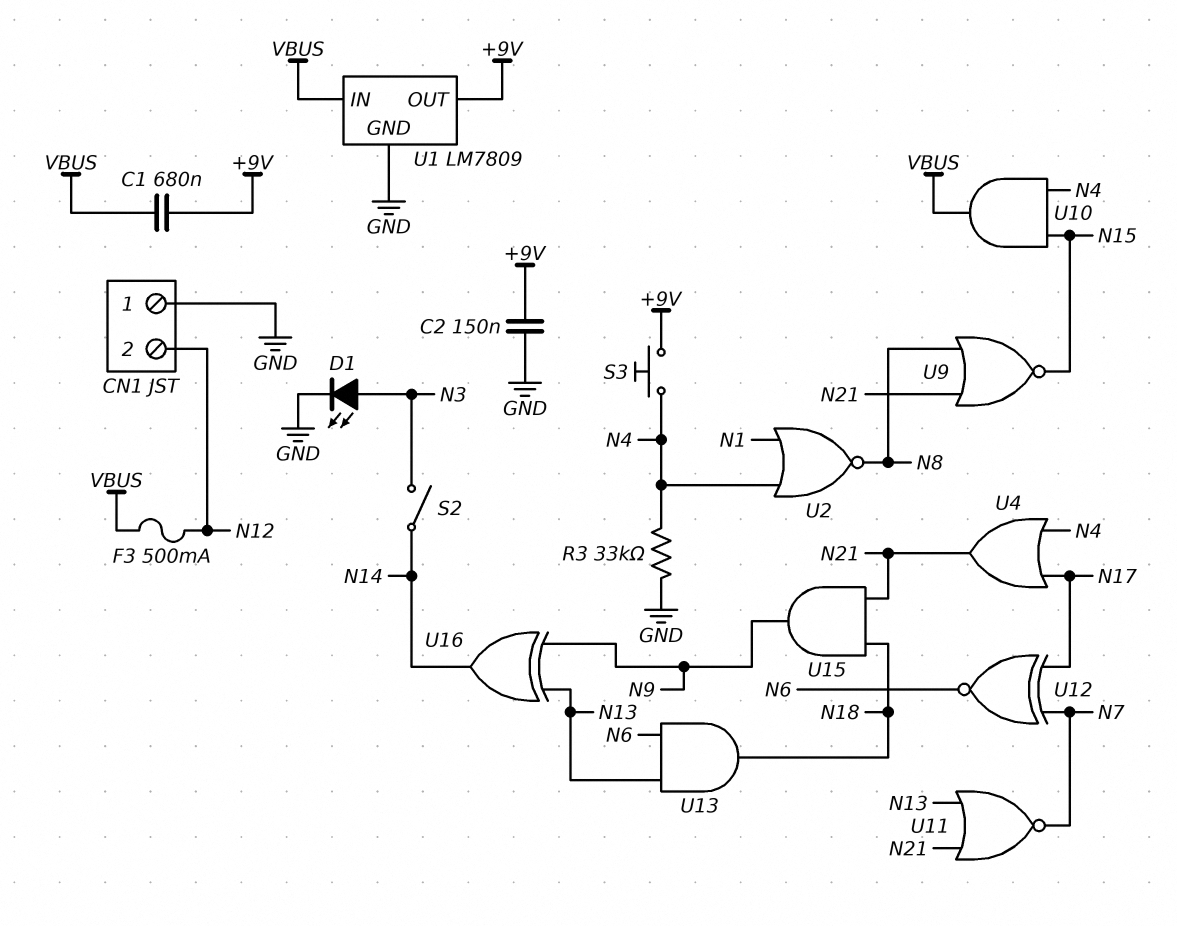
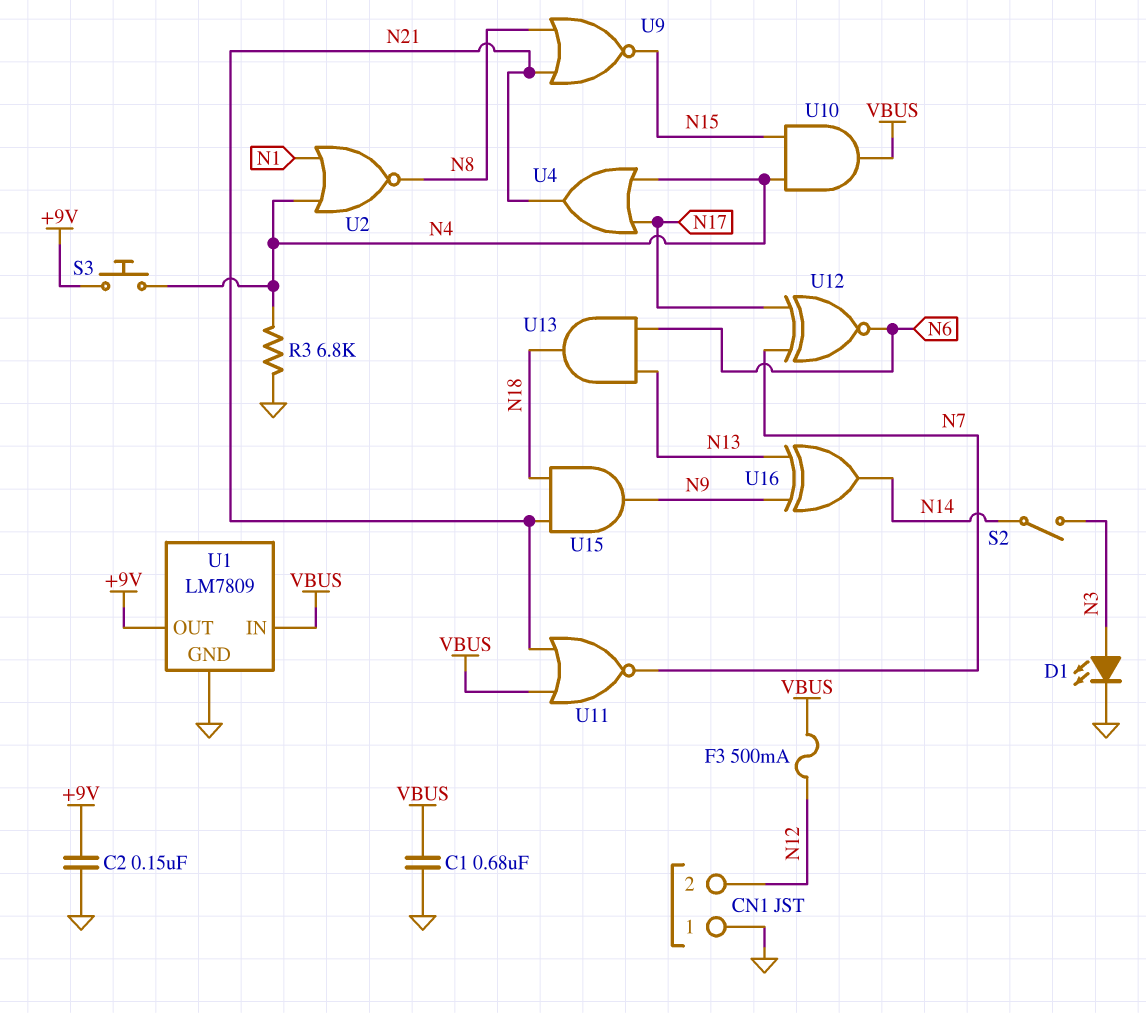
C1: 680nF (+9V, VBUS) -> 680nF (GND, VBUS)
R3: 33k (GND, N4) -> 6.8k (GND, N4)
U11: NOR (in N13, in N21, out N7) -> NOR (in N21, in VBUS, out N7)

